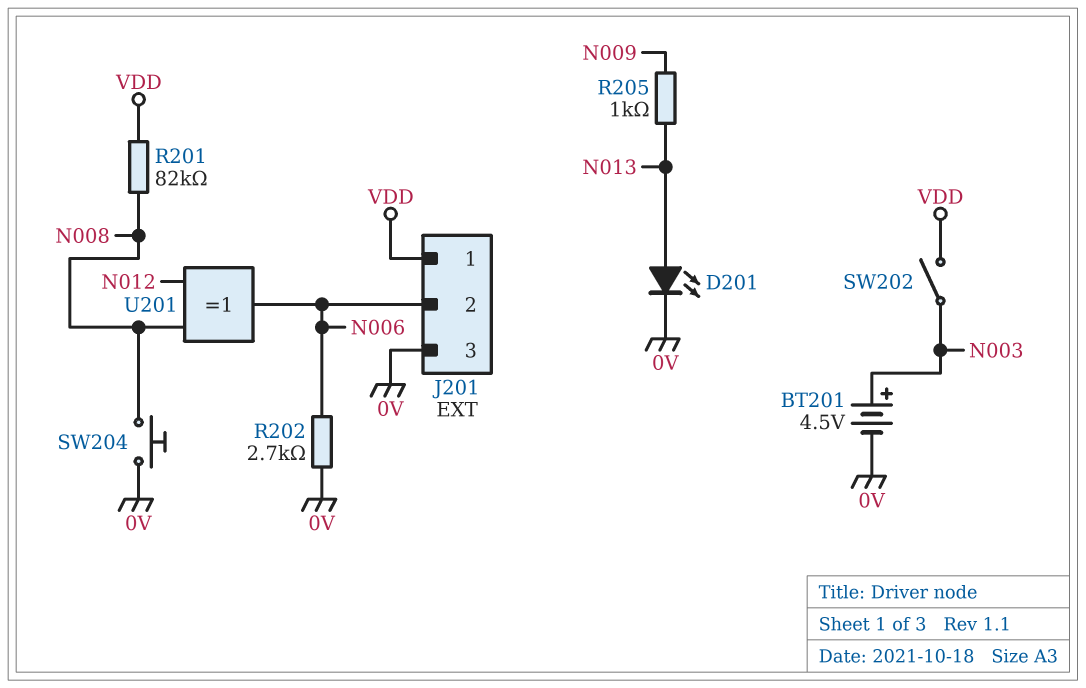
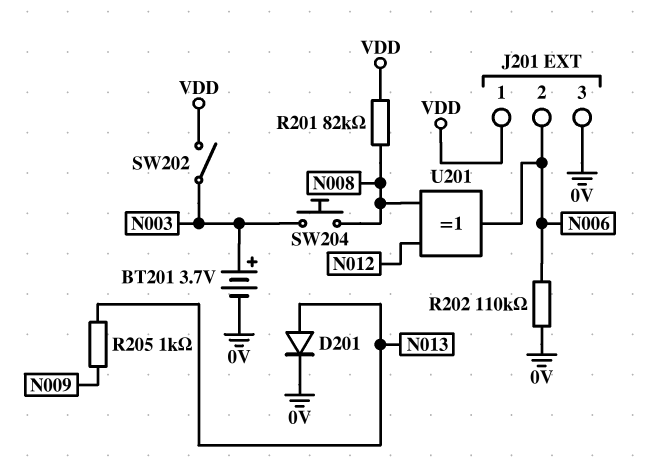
BT201: 4.5V (plus N003, minus 0V) -> 3.7V (plus N003, minus 0V)
D201: LED (A N013, K 0V) -> diode (A N013, K 0V)
R202: 2.7k (0V, N006) -> 110k (0V, N006)
SW204: button (0V, N008) -> button (N003, N008)

